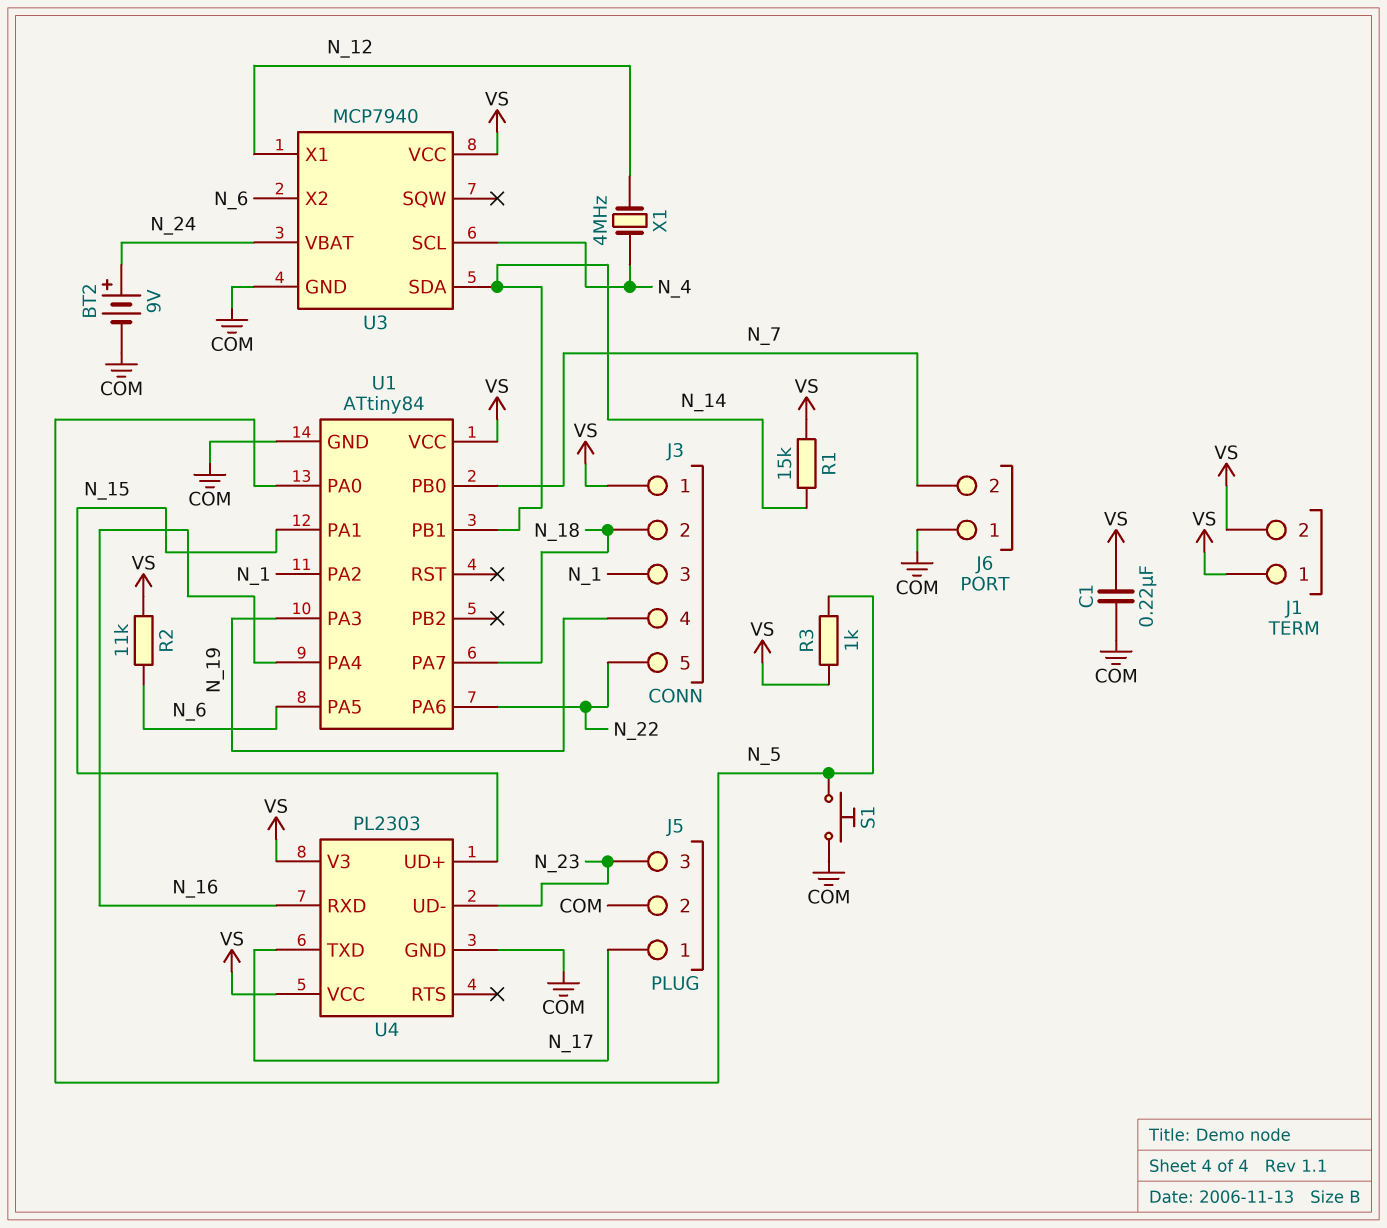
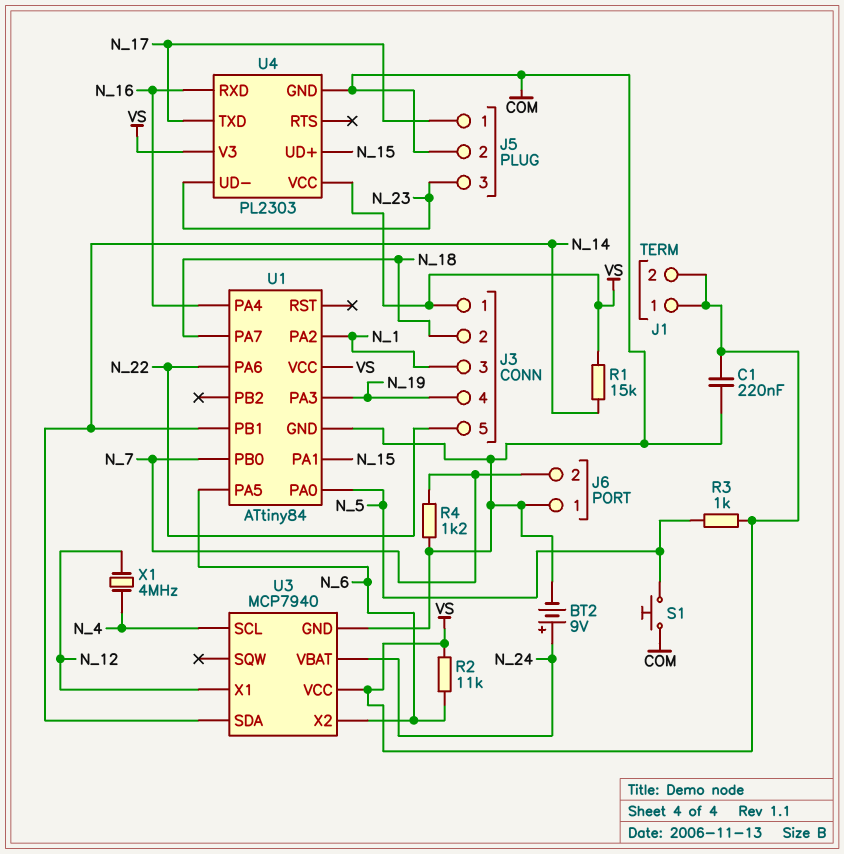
R4: none -> 1.2k (COM, N_7)

